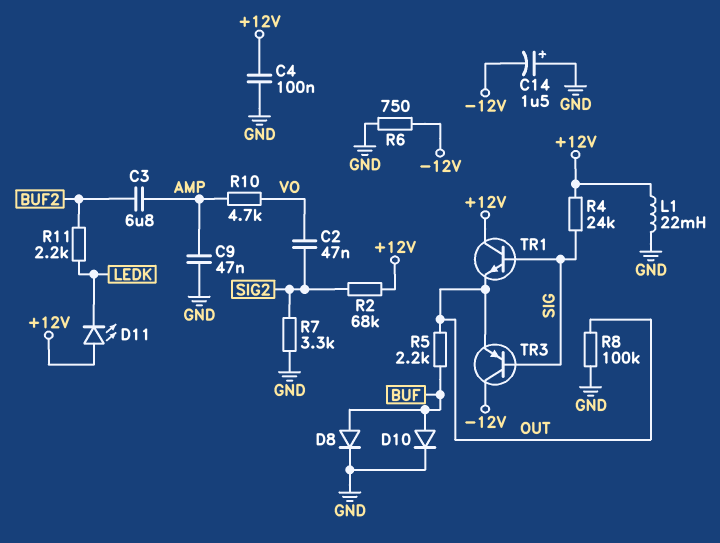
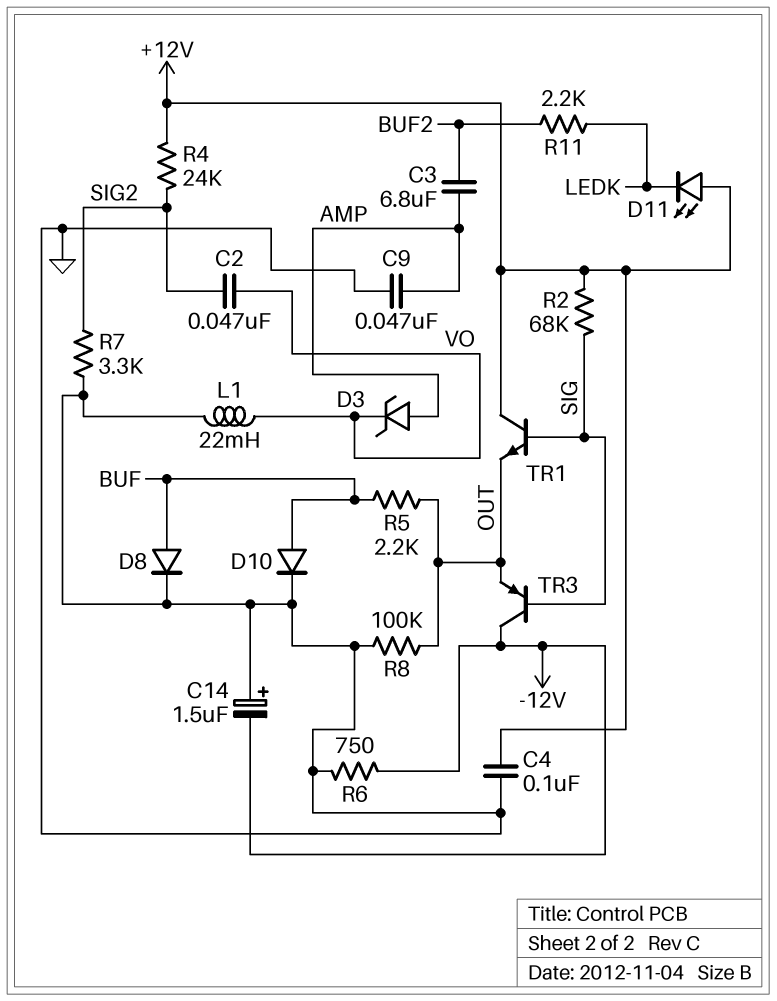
D3: none -> zener (A AMP, K VO)
L1: 22mH (+12V, GND) -> 22mH (GND, VO)
R2: 68k (+12V, SIG2) -> 68k (+12V, SIG)
R4: 24k (+12V, SIG) -> 24k (+12V, SIG2)
R10: 4.7k (AMP, VO) -> none

